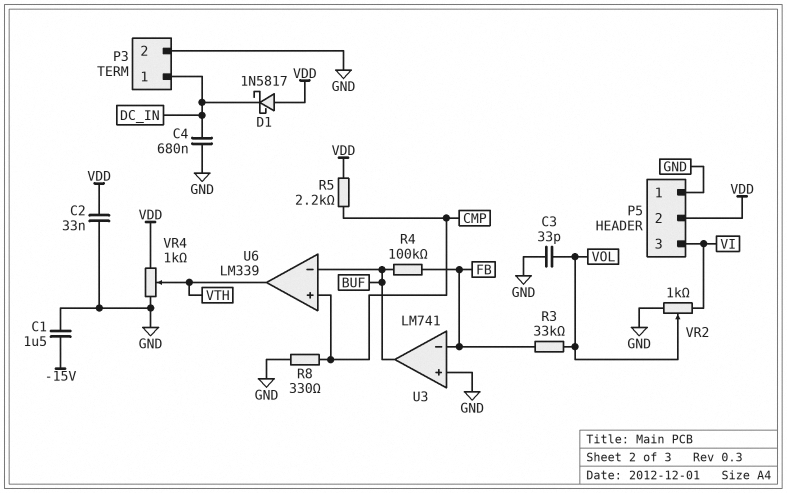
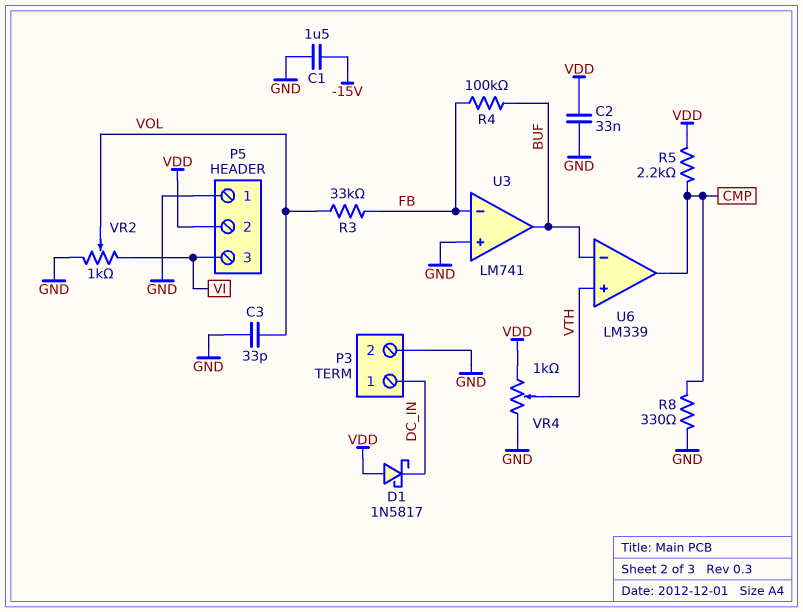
C4: 680nF (DC_IN, GND) -> none
U6 pin in+: CMP -> VTH
U6 pin out: VTH -> CMP

